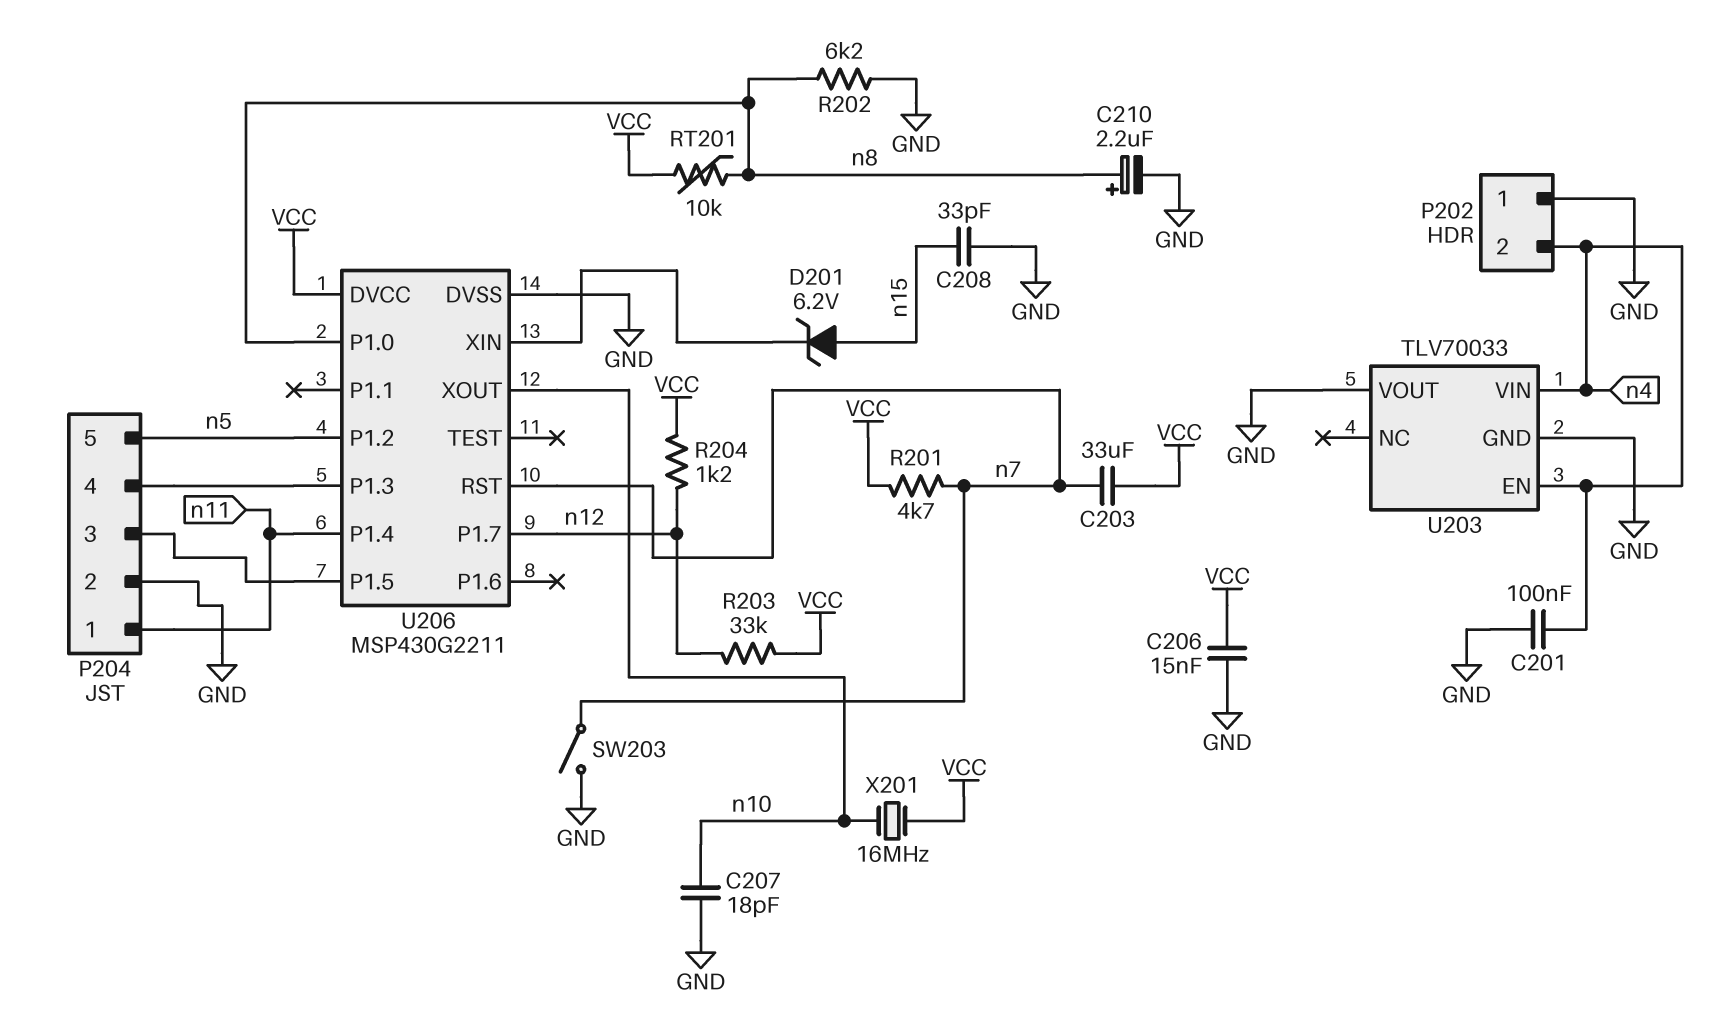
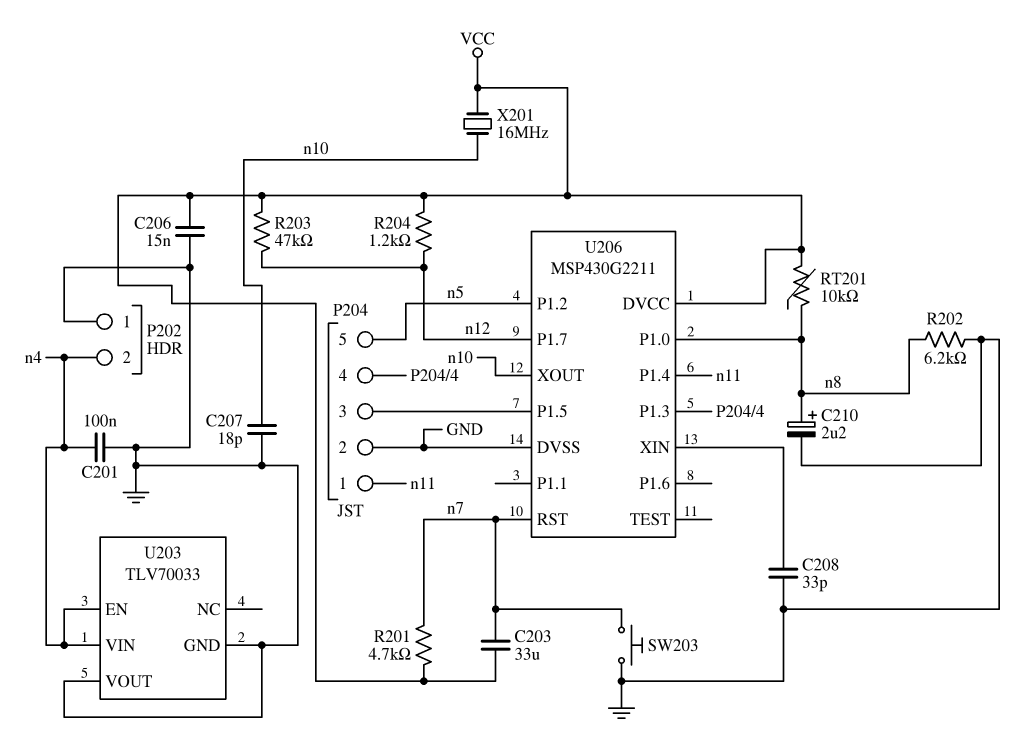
C208: 33pF (GND, n15) -> 33pF (GND, U206/XIN)
D201: zener 6.2V (A n15, K U206/XIN) -> none
R203: 33k (VCC, n12) -> 47k (VCC, n12)
SW203: switch (GND, n7) -> button (GND, n7)

